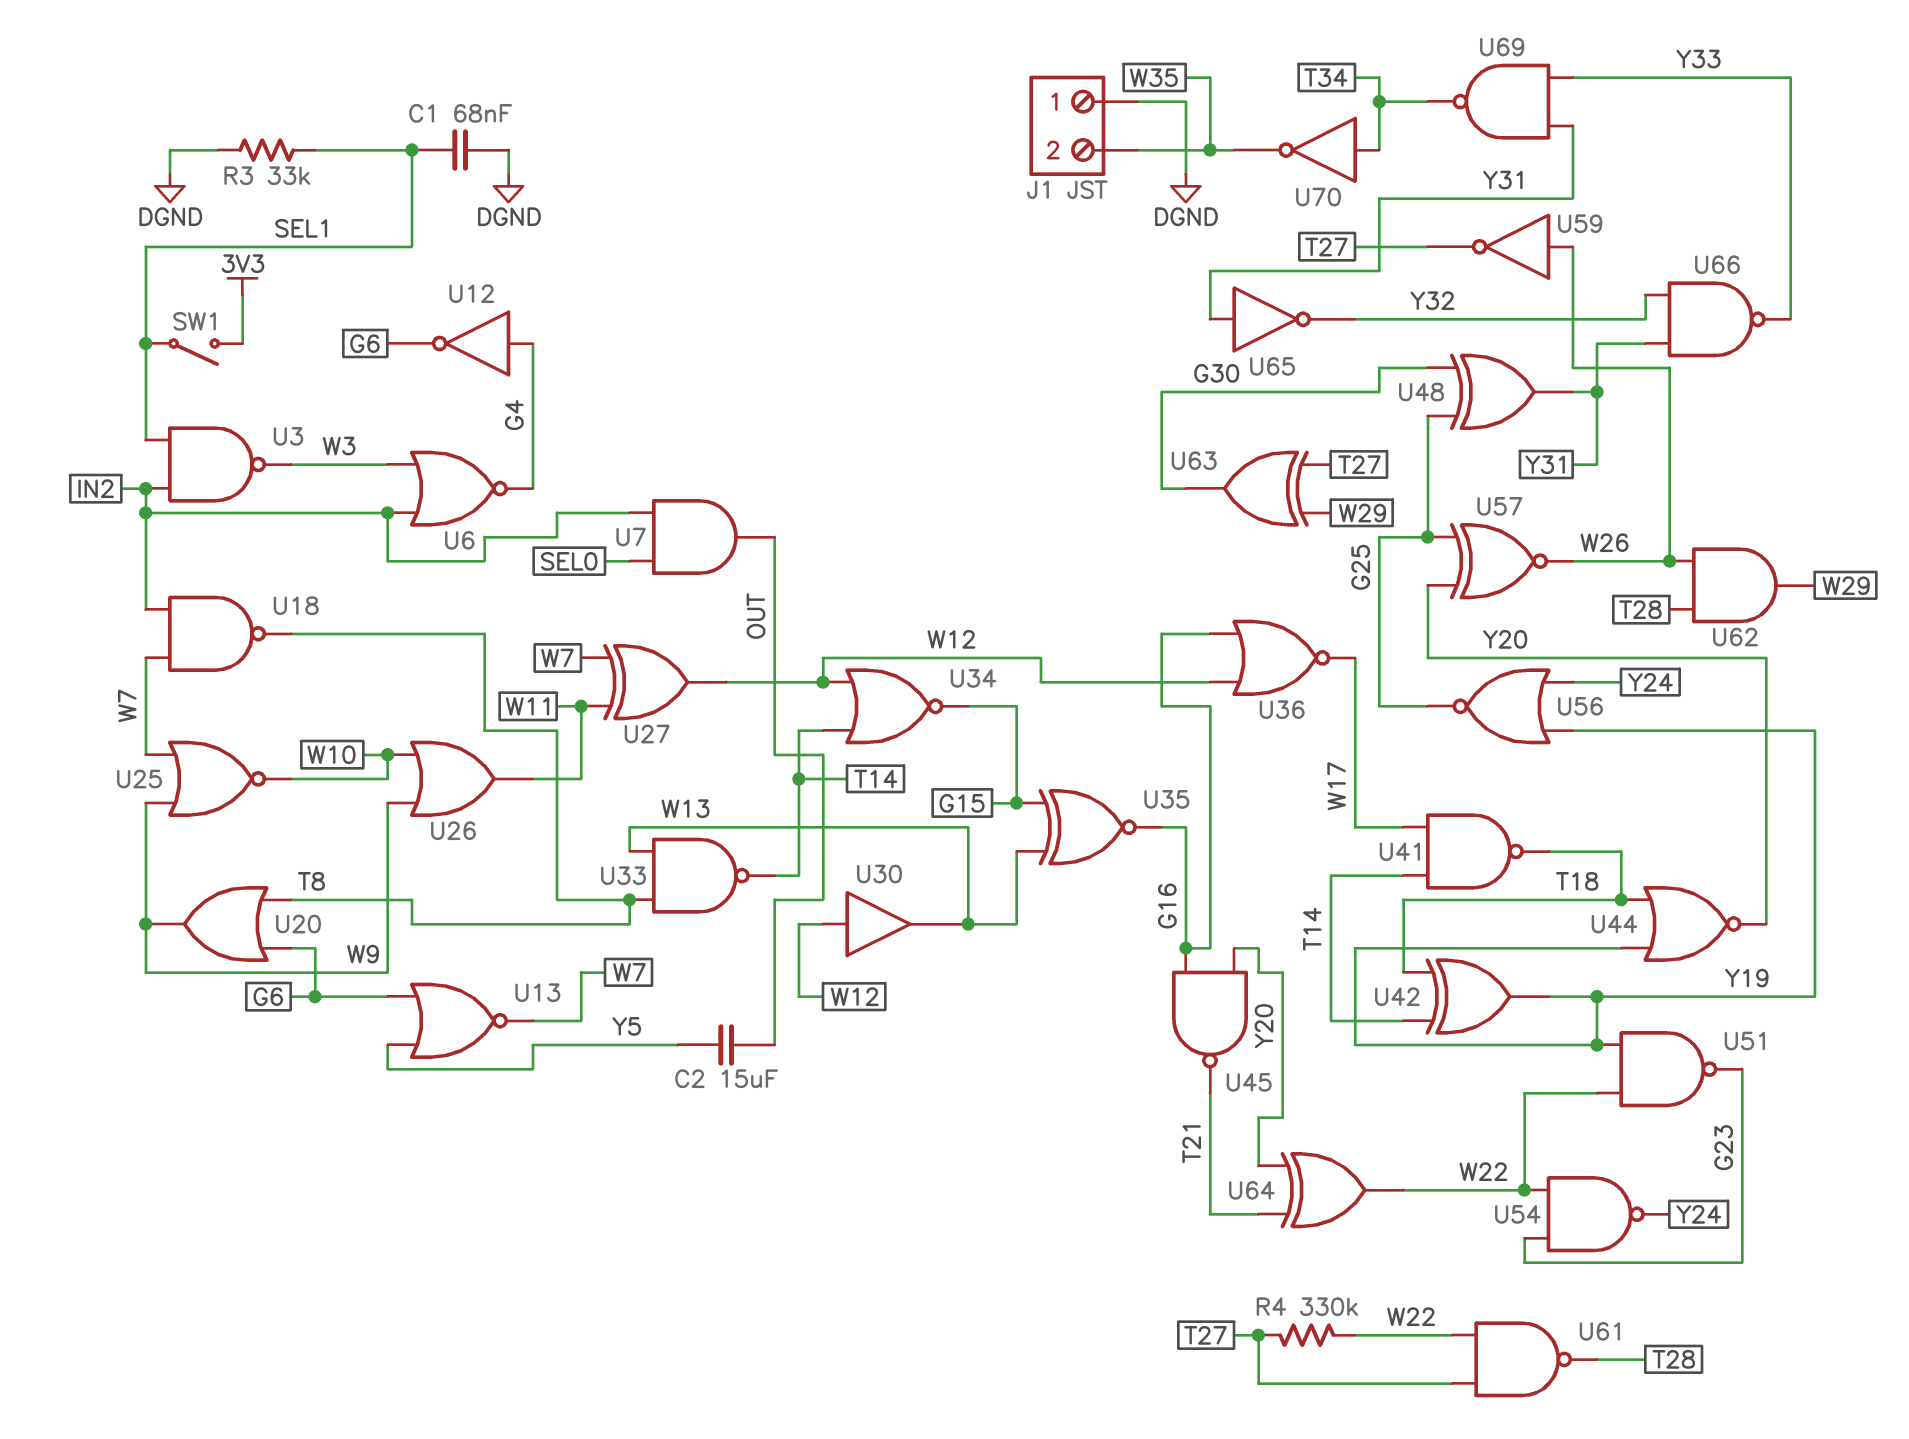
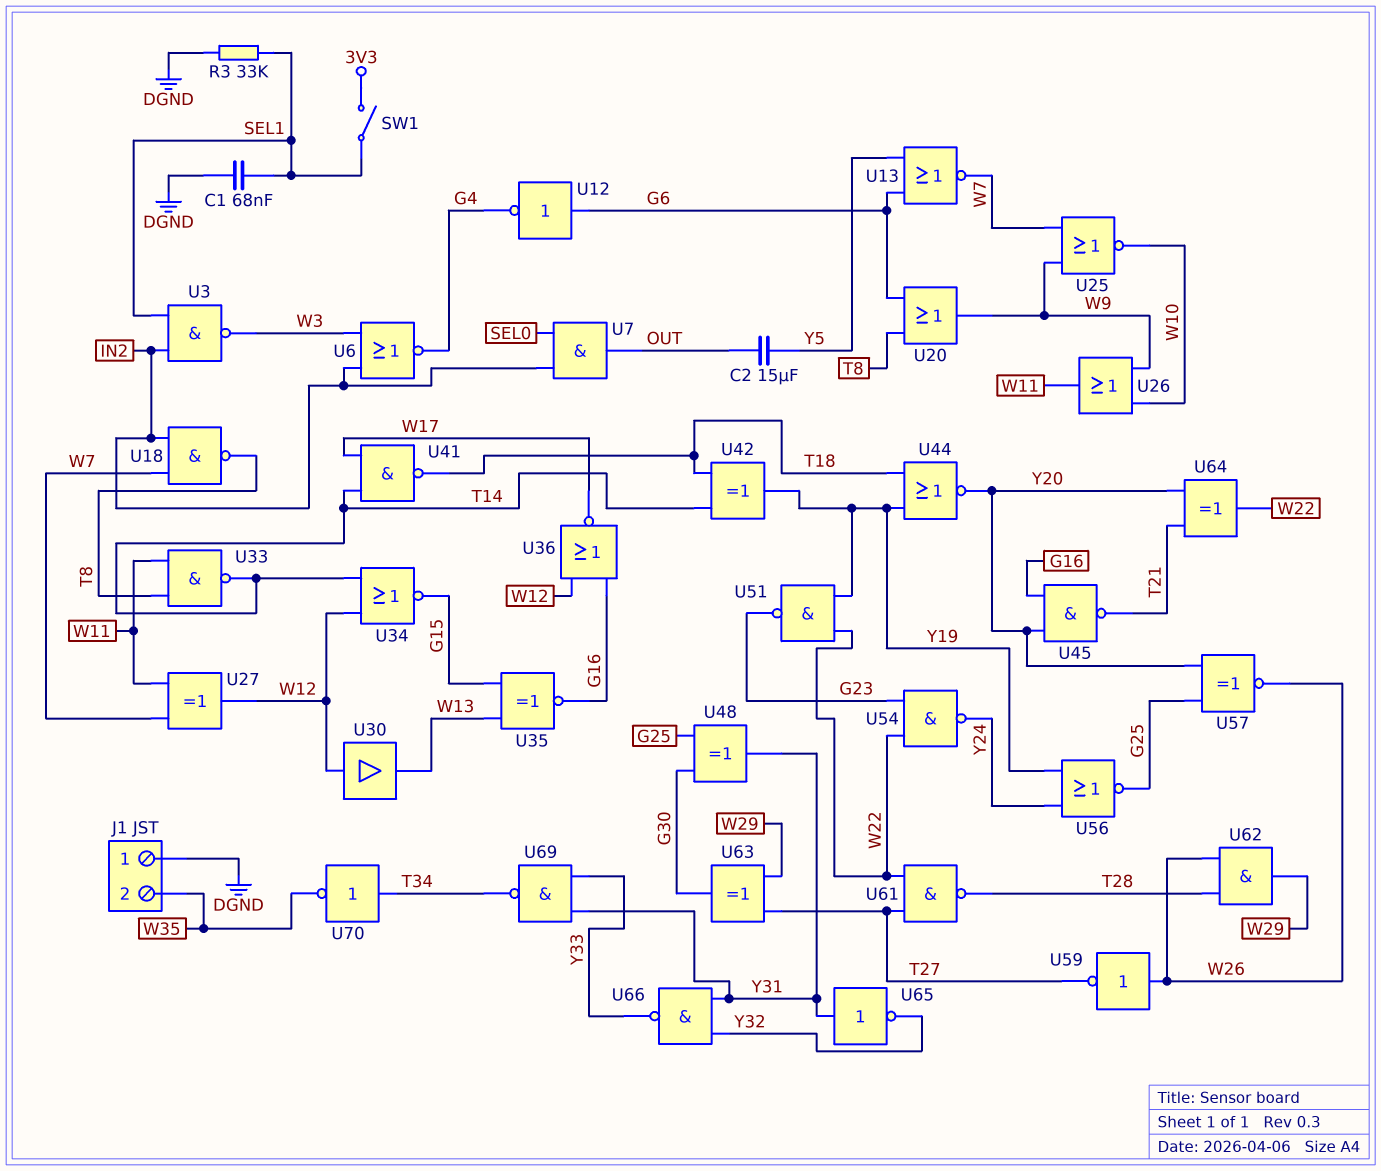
R4: 330k (T27, W22) -> none
U12: NOT (in G4, out G6) -> NOT (in G6, out G4)
U33: NAND (in T8, in W13, out T14) -> NAND (in T8, in W11, out T14)

